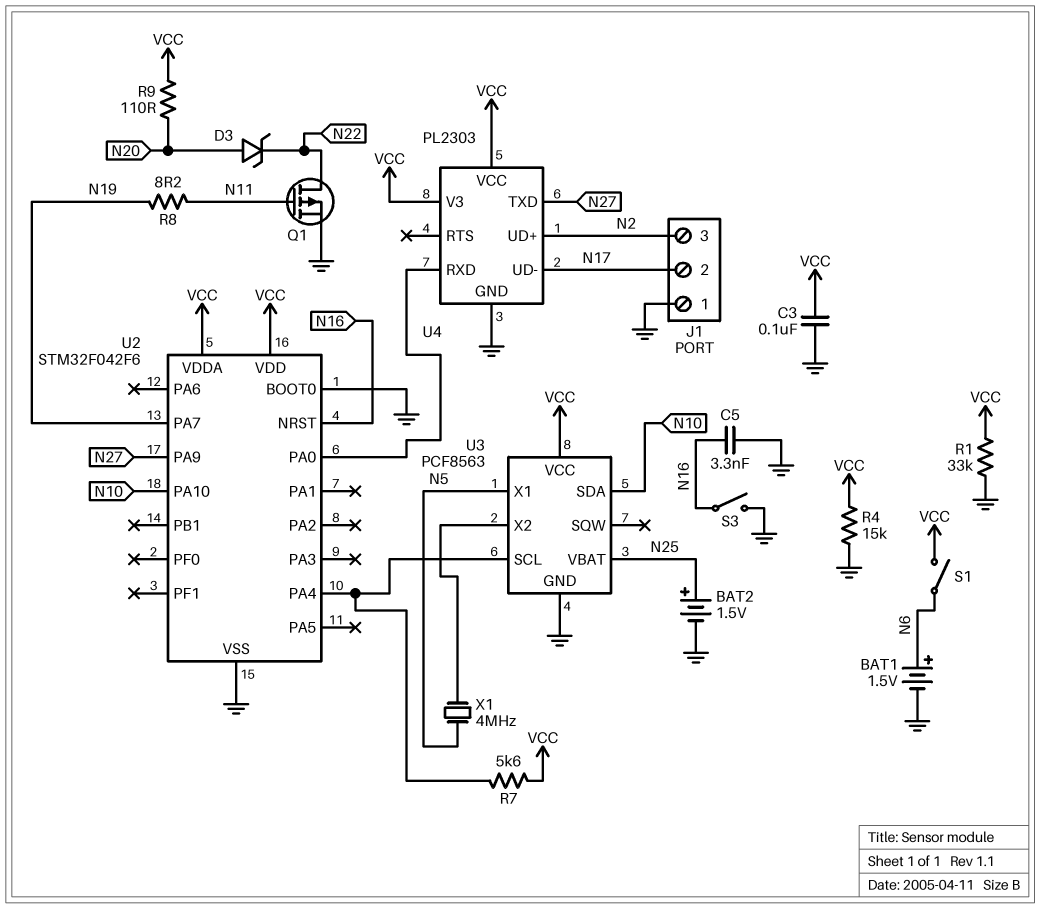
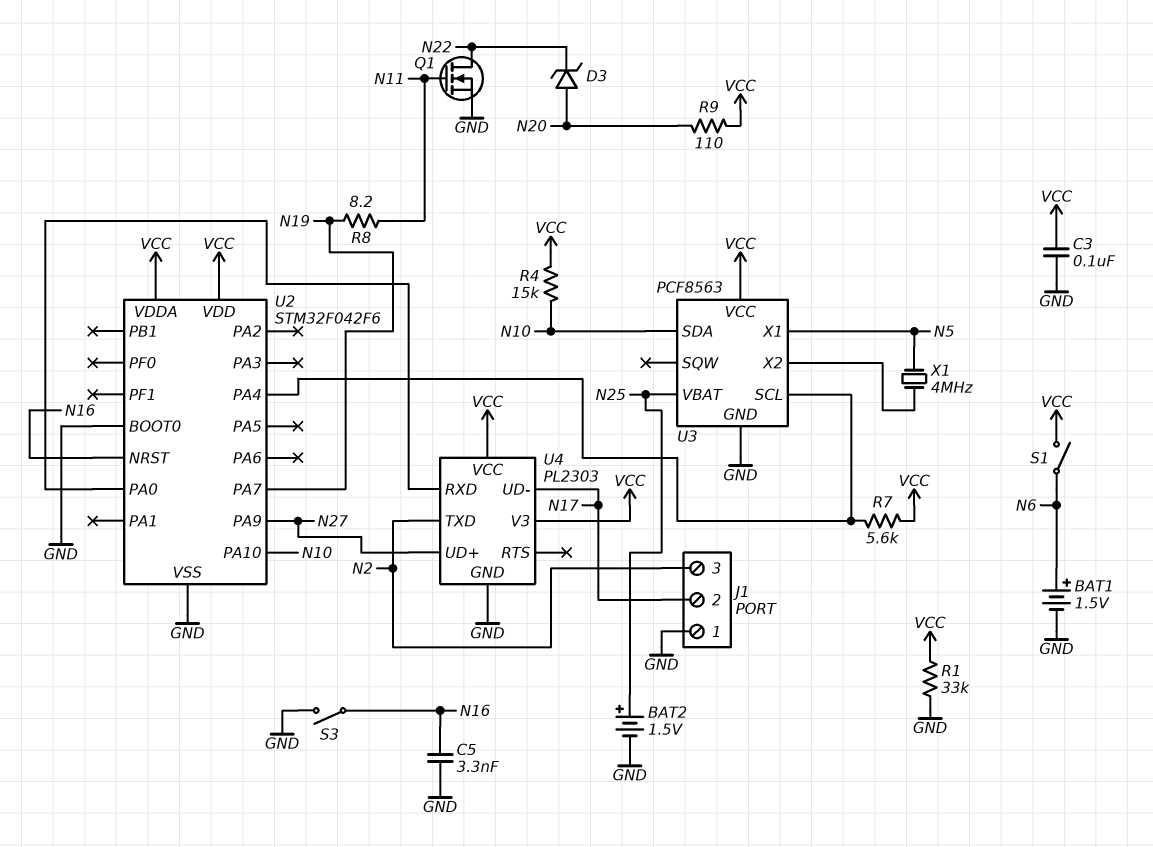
Q1: PMOS (G N11, D N22, S GND) -> NMOS (G N11, D N22, S GND)
R4: 15k (GND, VCC) -> 15k (N10, VCC)
U4 pin TXD: N27 -> N2
U4 pin UD+: N2 -> N27

